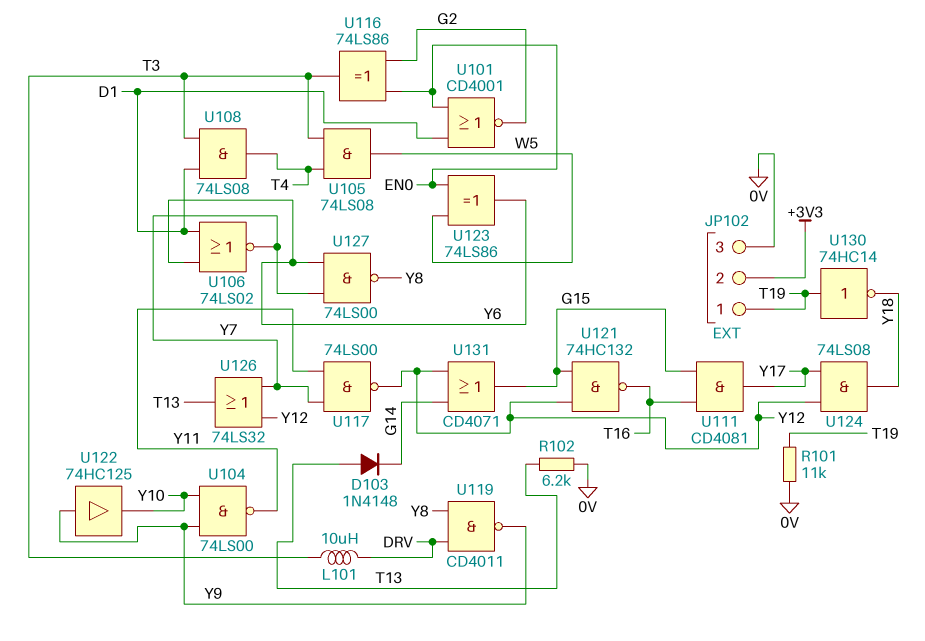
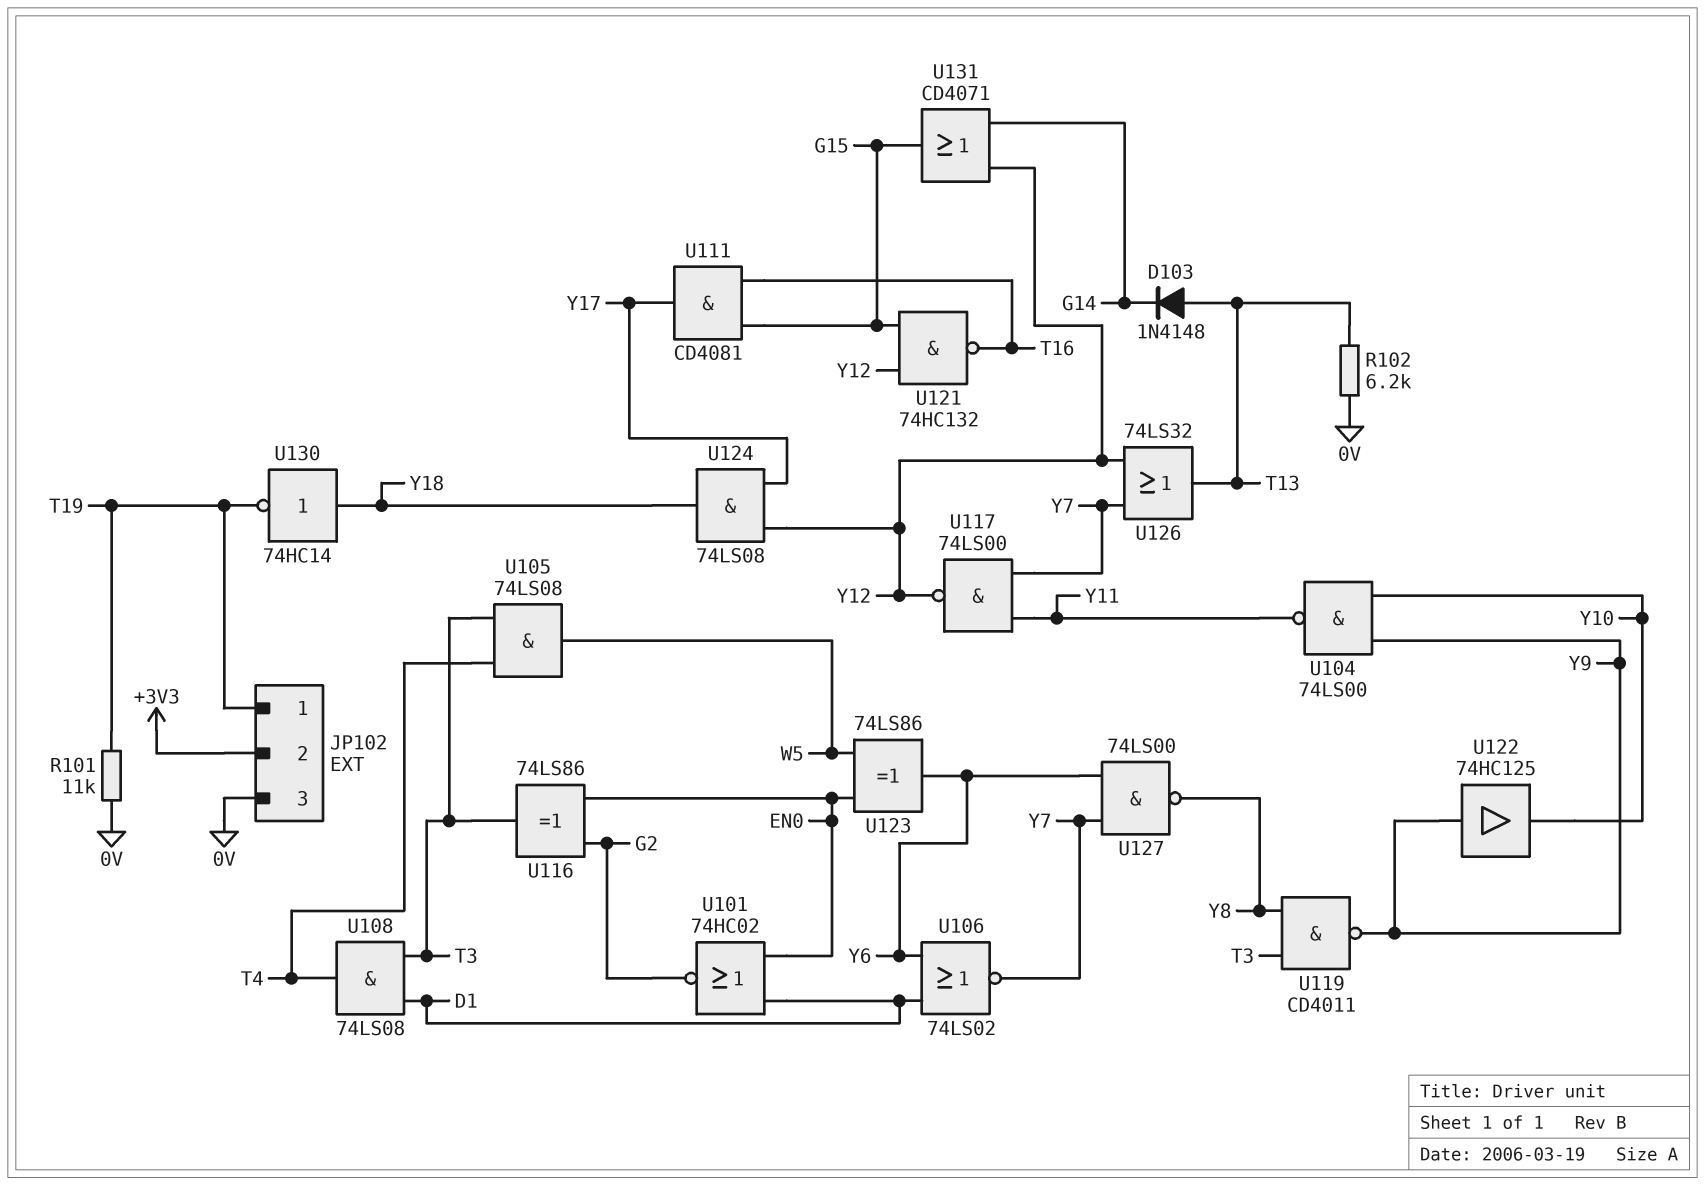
L101: 10uH (DRV, T3) -> none
U101: NOR CD4001 (in D1, in EN0, out G2) -> NOR 74HC02 (in D1, in EN0, out G2)
U119: NAND CD4011 (in DRV, in Y8, out Y9) -> NAND CD4011 (in T3, in Y8, out Y9)
U130: NOT 74HC14 (in T19, out Y18) -> NOT 74HC14 (in Y18, out T19)

